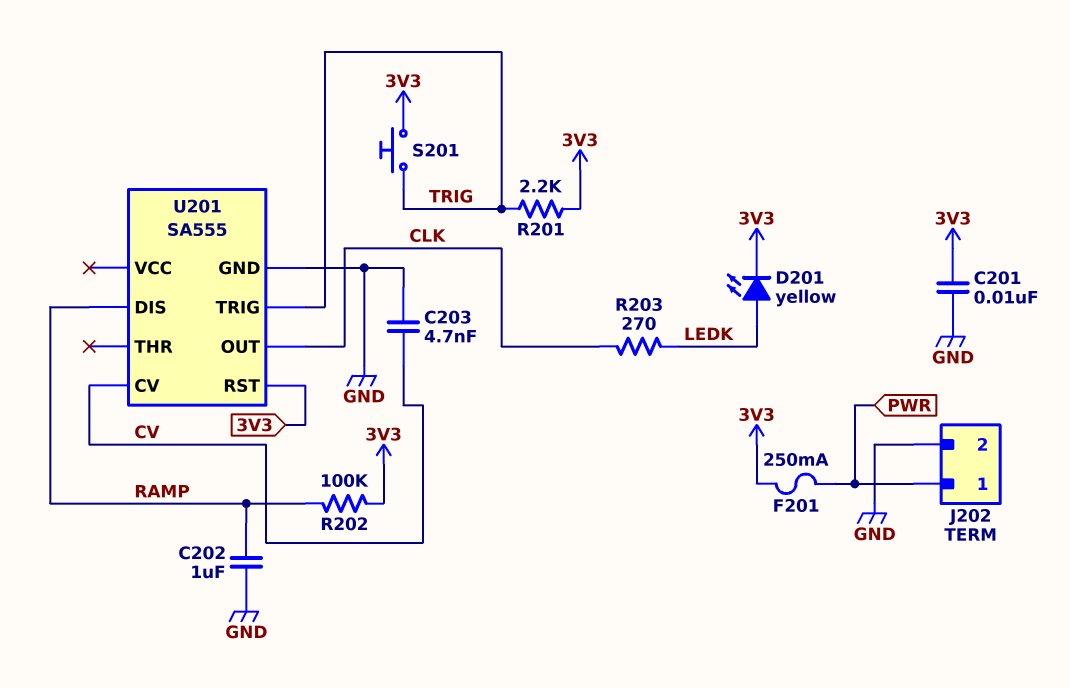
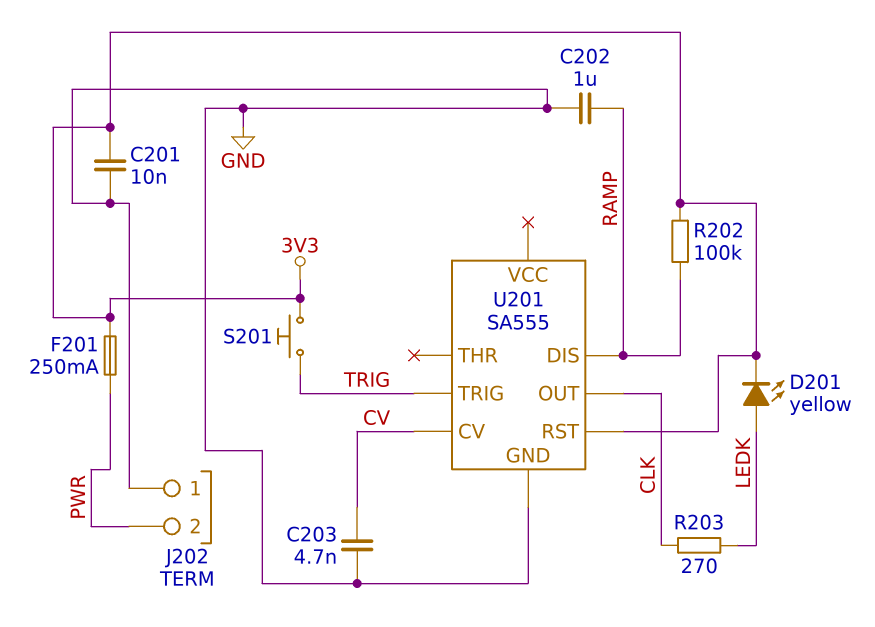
J202 pin 1: PWR -> GND
J202 pin 2: GND -> PWR
R201: 2.2k (3V3, TRIG) -> none

